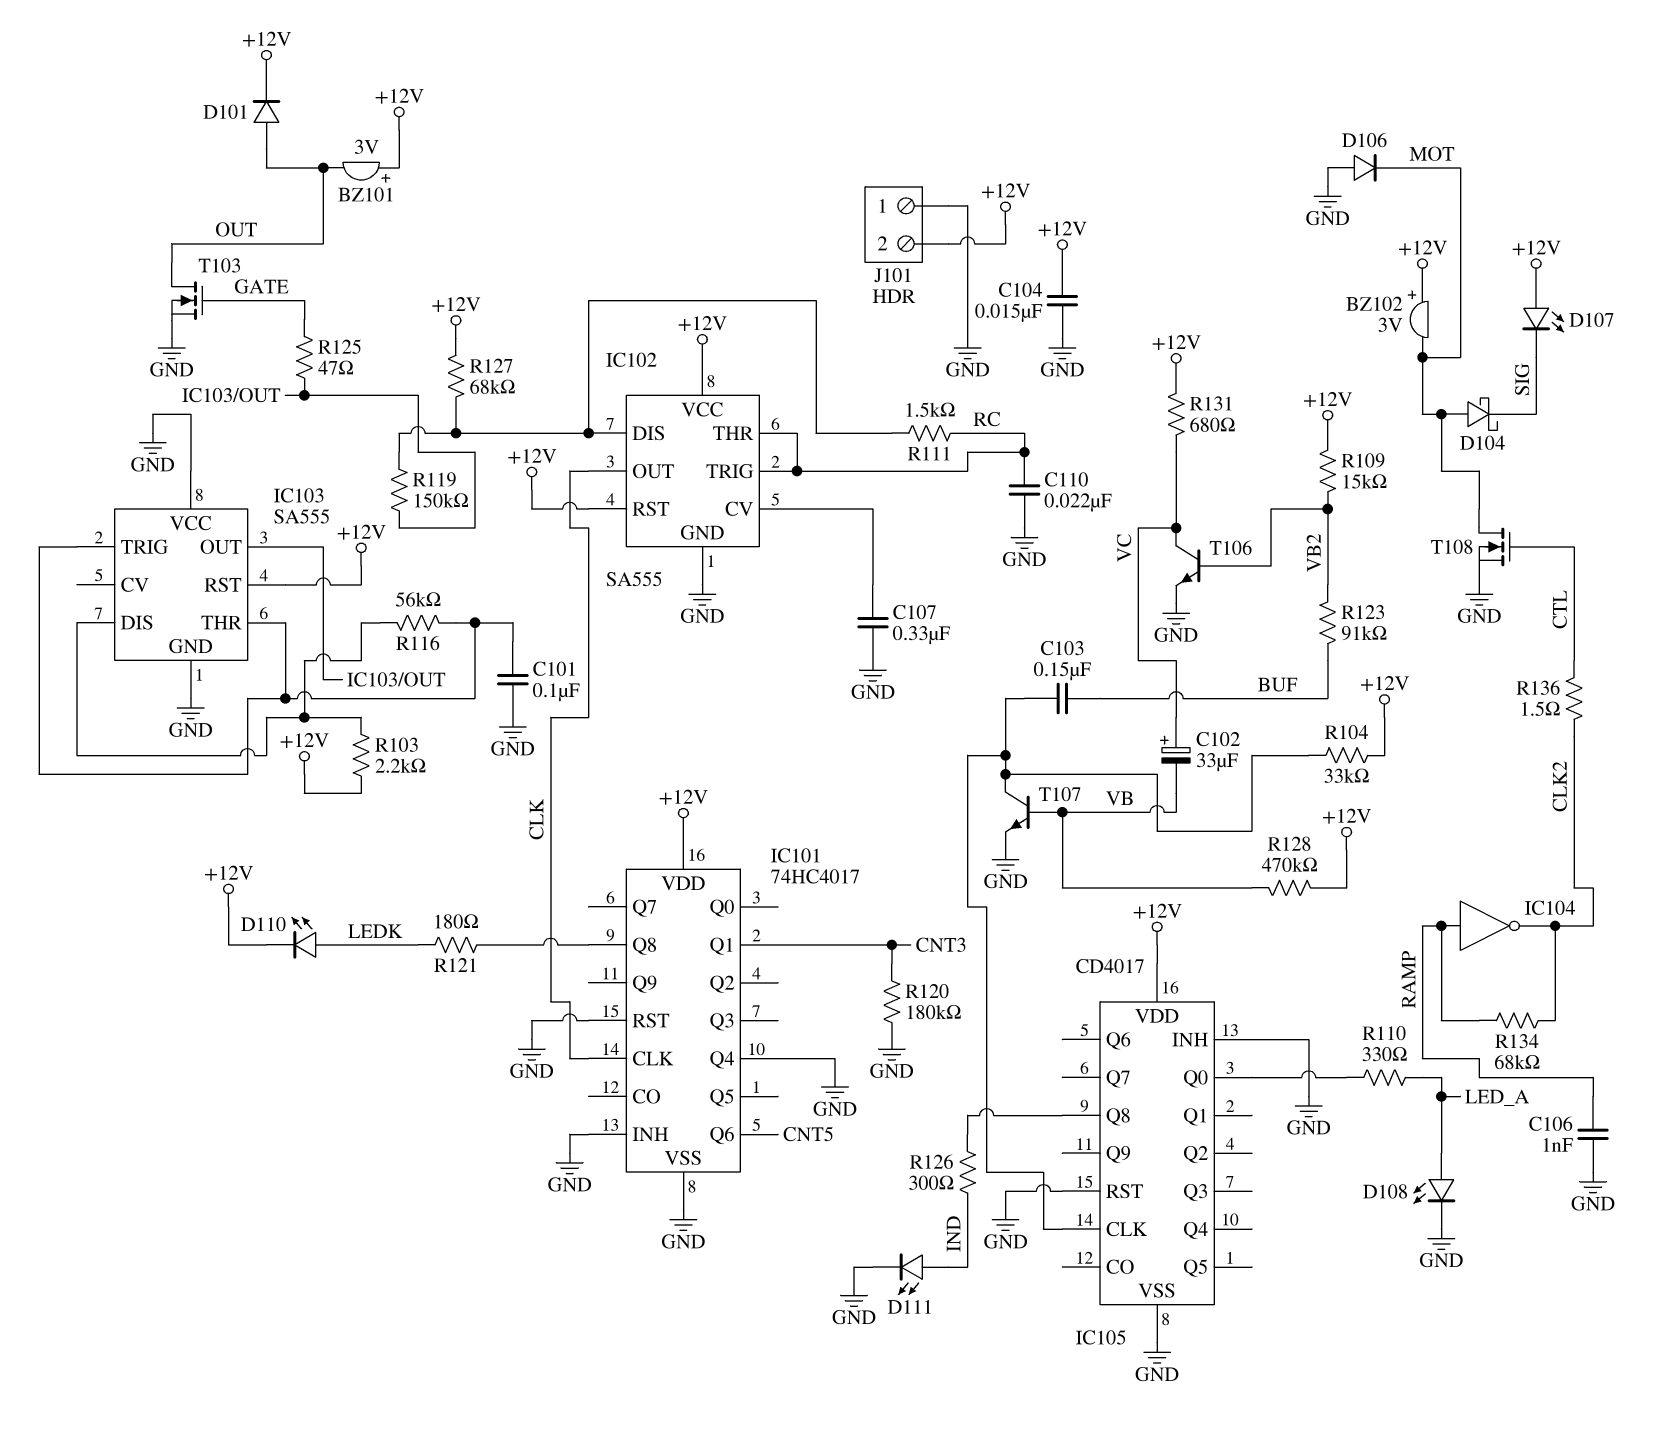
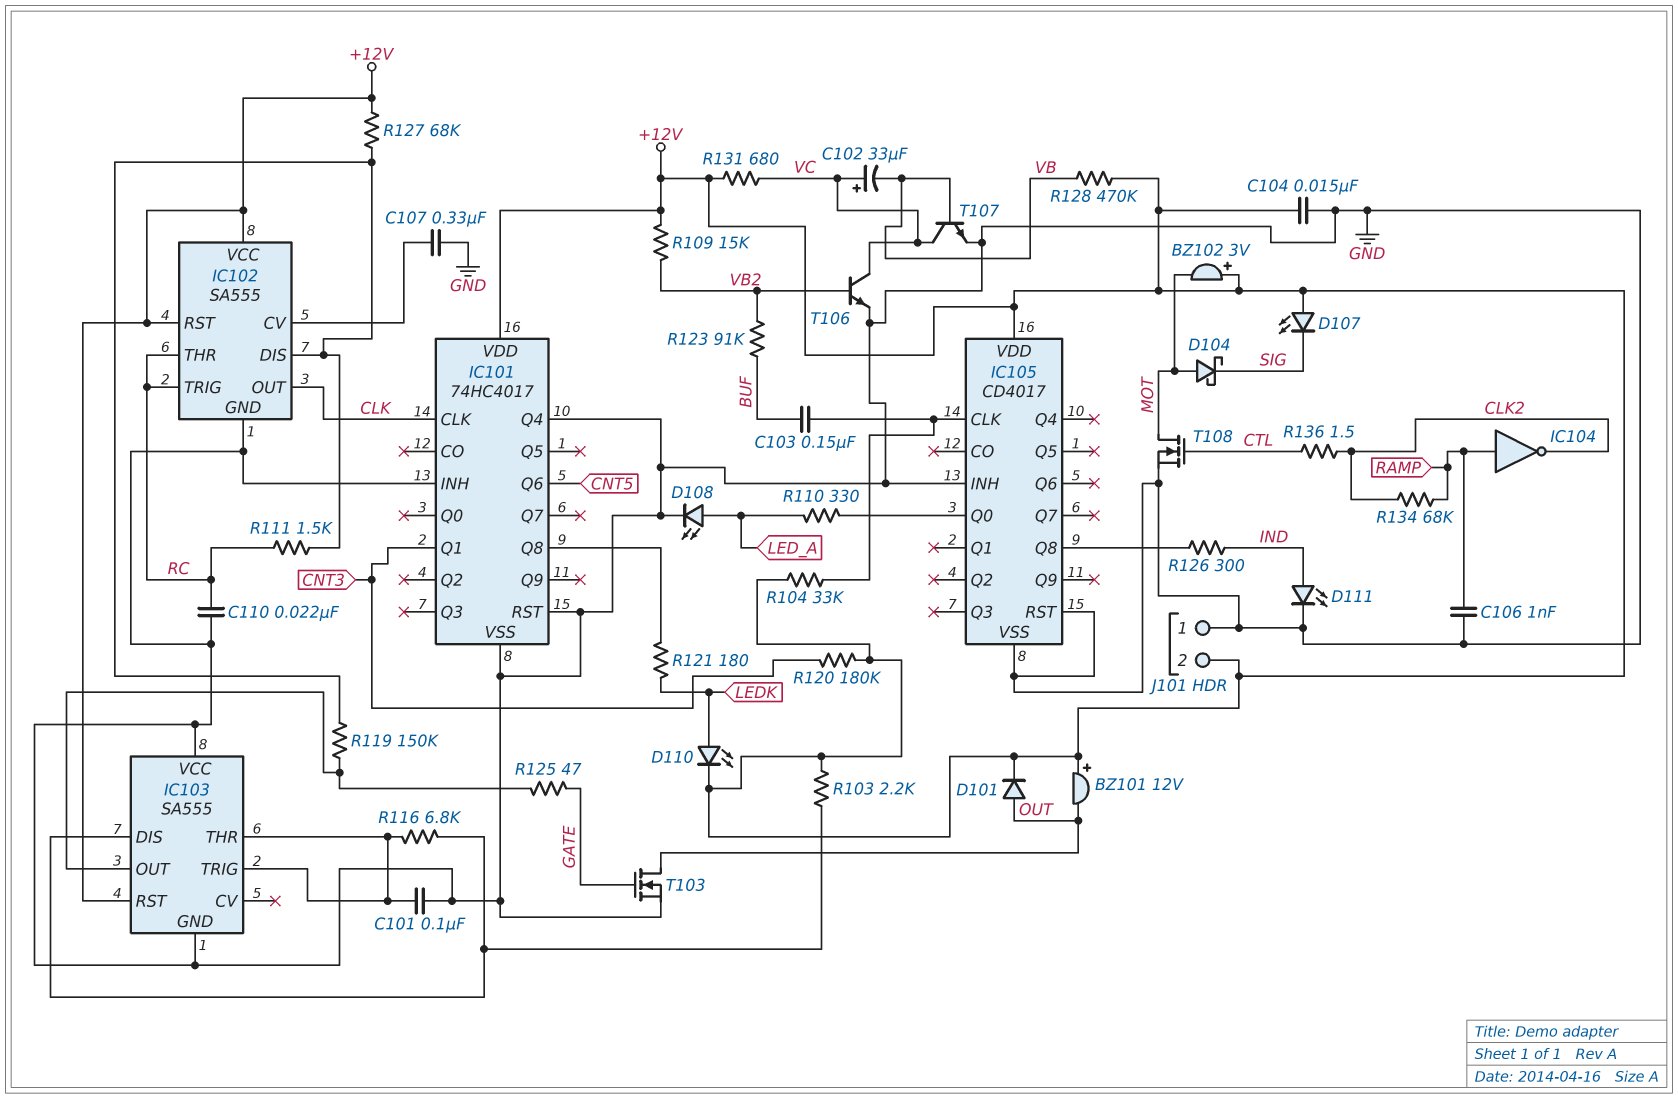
BZ101: buzzer 3V (plus +12V, minus OUT) -> buzzer 12V (plus +12V, minus OUT)
D106: diode (A GND, K MOT) -> none
R116: 56k (IC103/DIS, IC103/THR) -> 6.8k (IC103/DIS, IC103/THR)
R120: 180k (CNT3, GND) -> 180k (+12V, CNT3)
T107: NPN (B VB, C IC105/CLK, E GND) -> NPN (B VB, C VC, E GND)

